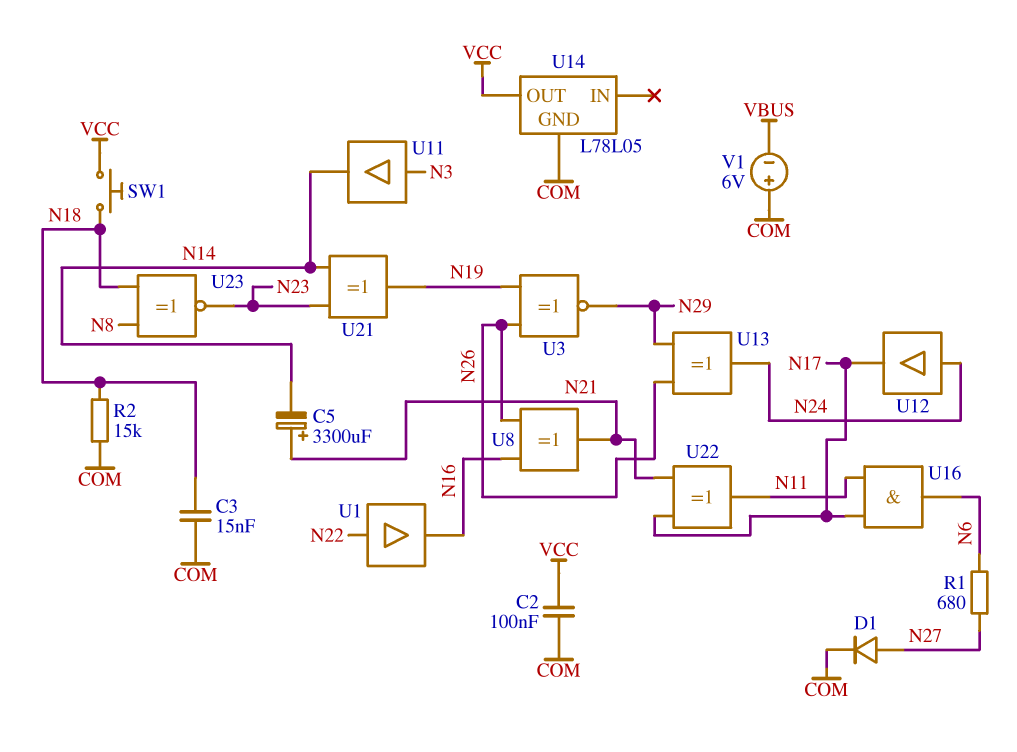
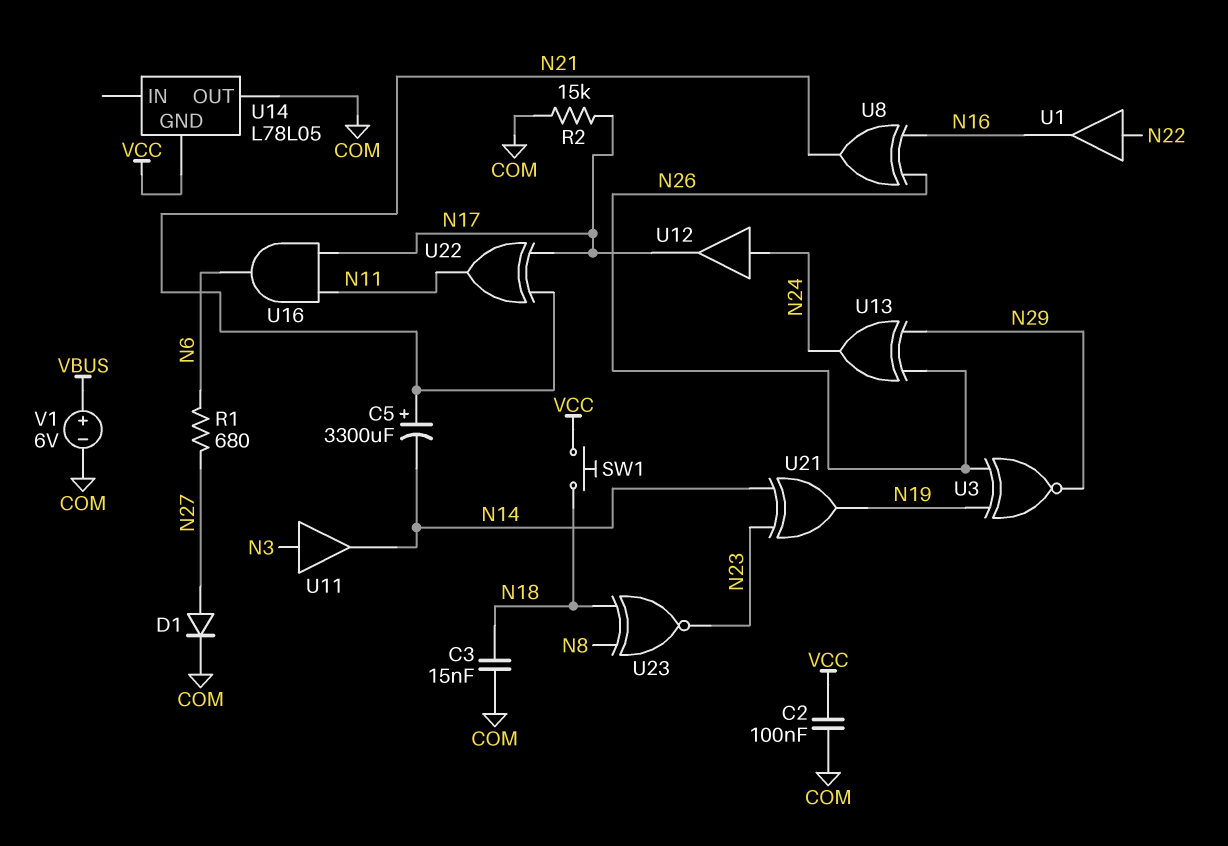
R2: 15k (COM, N18) -> 15k (COM, N17)
U14 pin GND: COM -> VCC
U14 pin OUT: VCC -> COM
V1: 6V (plus COM, minus VBUS) -> 6V (plus VBUS, minus COM)

